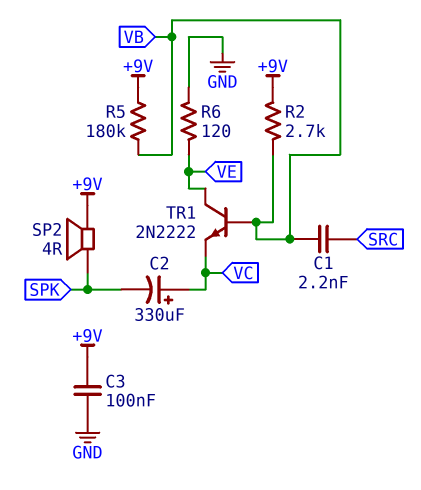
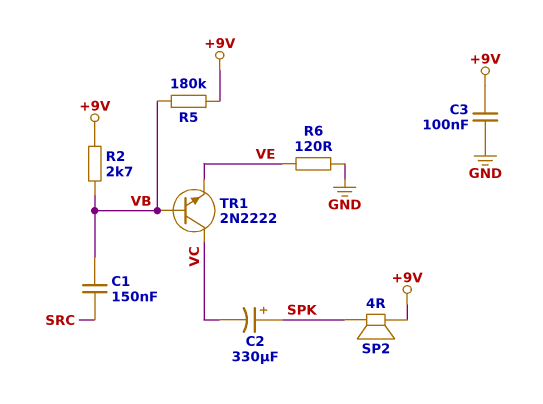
C1: 2.2nF (SRC, VB) -> 150nF (SRC, VB)
C2: 330uF (plus VC, minus SPK) -> 330uF (plus SPK, minus VC)
TR1: NPN 2N2222 (B VB, C VE, E VC) -> NPN 2N2222 (B VB, C VC, E VE)

